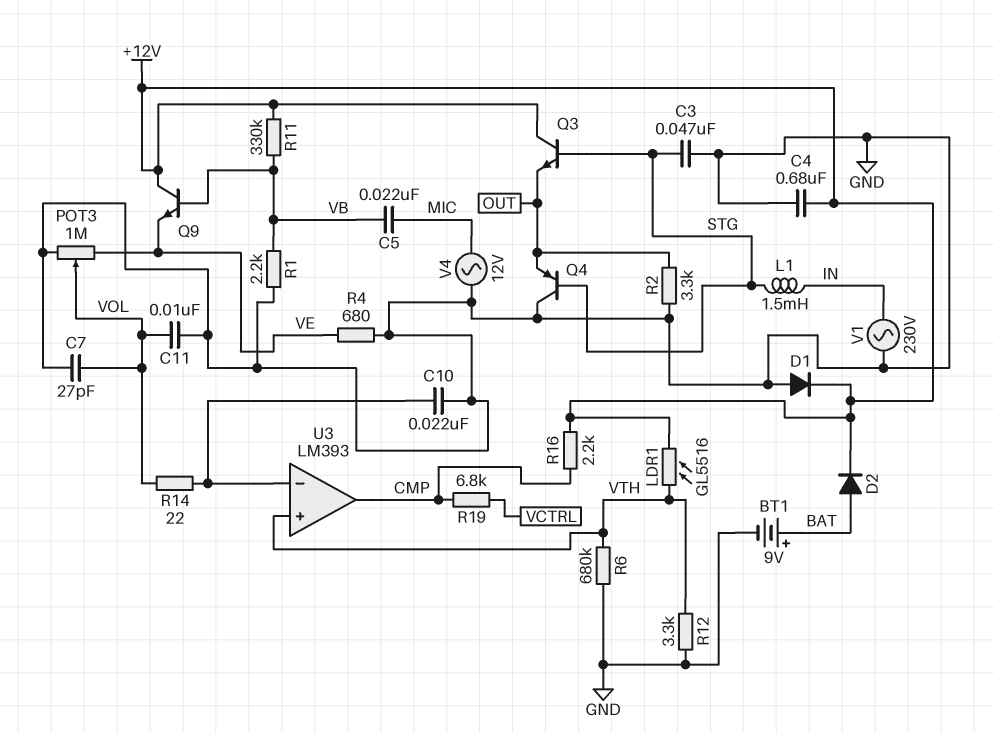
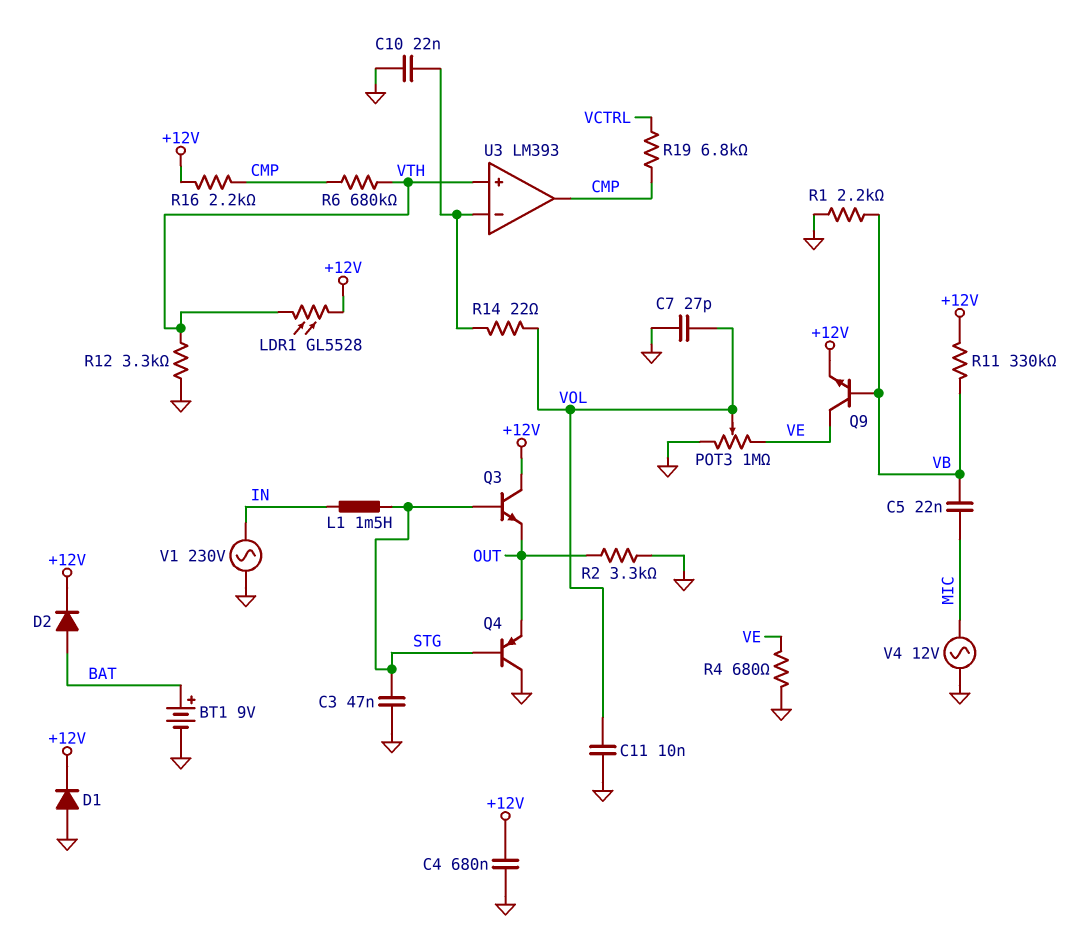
LDR1: GL5516 (+12V, VTH) -> GL5528 (+12V, VTH)
Q9: NPN (B VB, C +12V, E VE) -> NPN (B VB, C VE, E +12V)
R6: 680k (GND, VTH) -> 680k (CMP, VTH)

